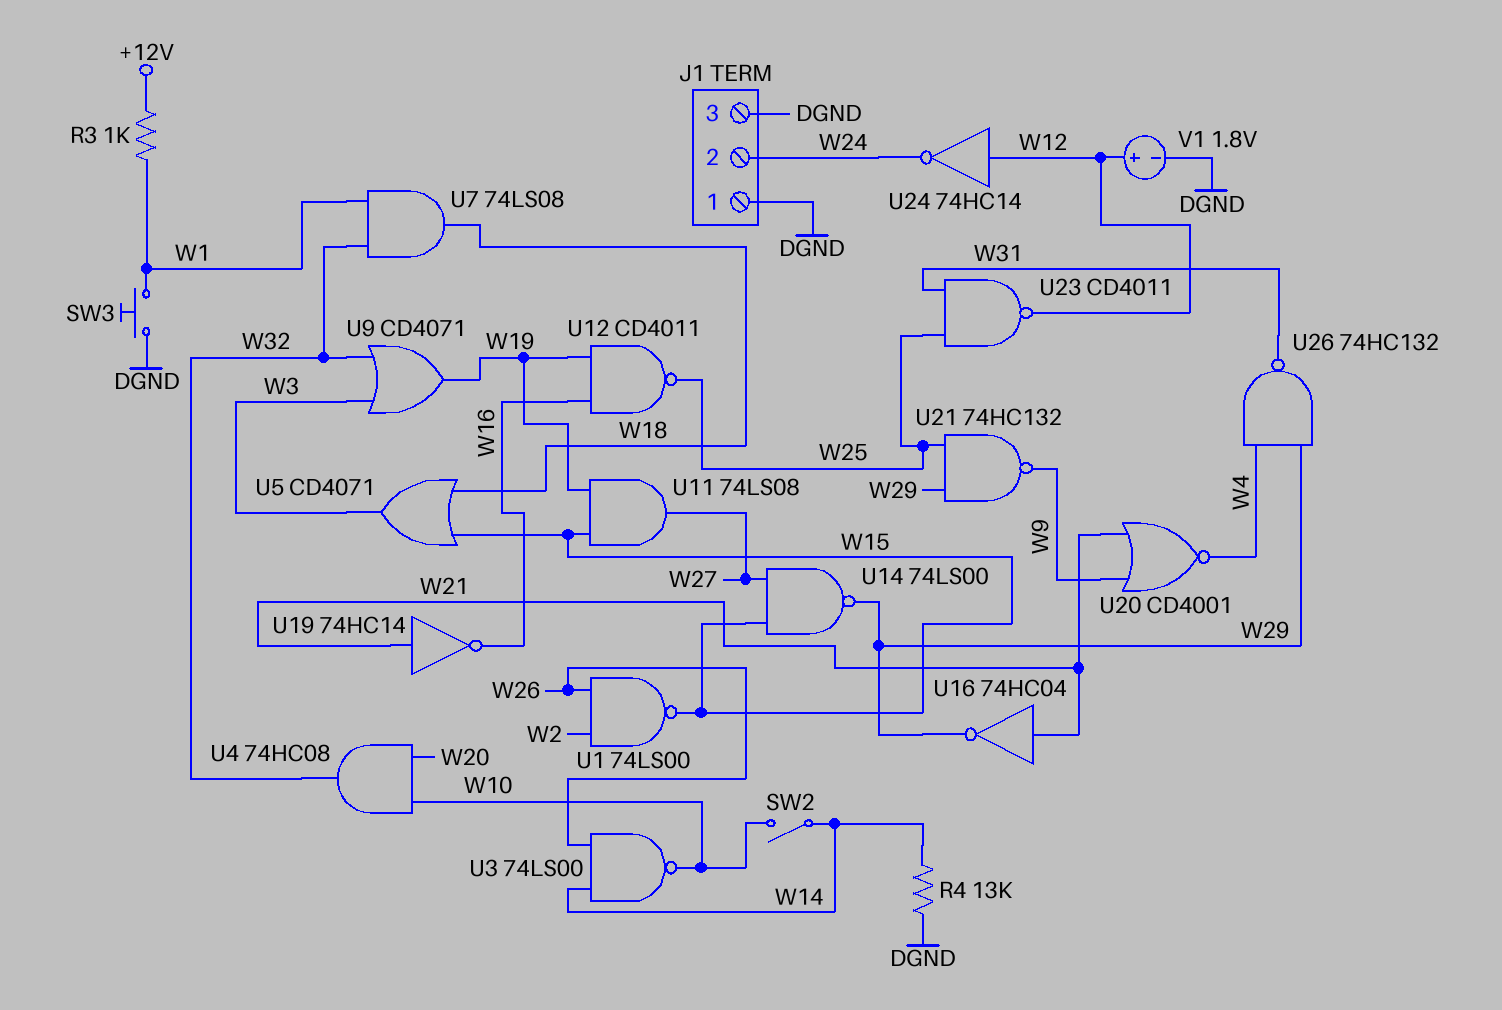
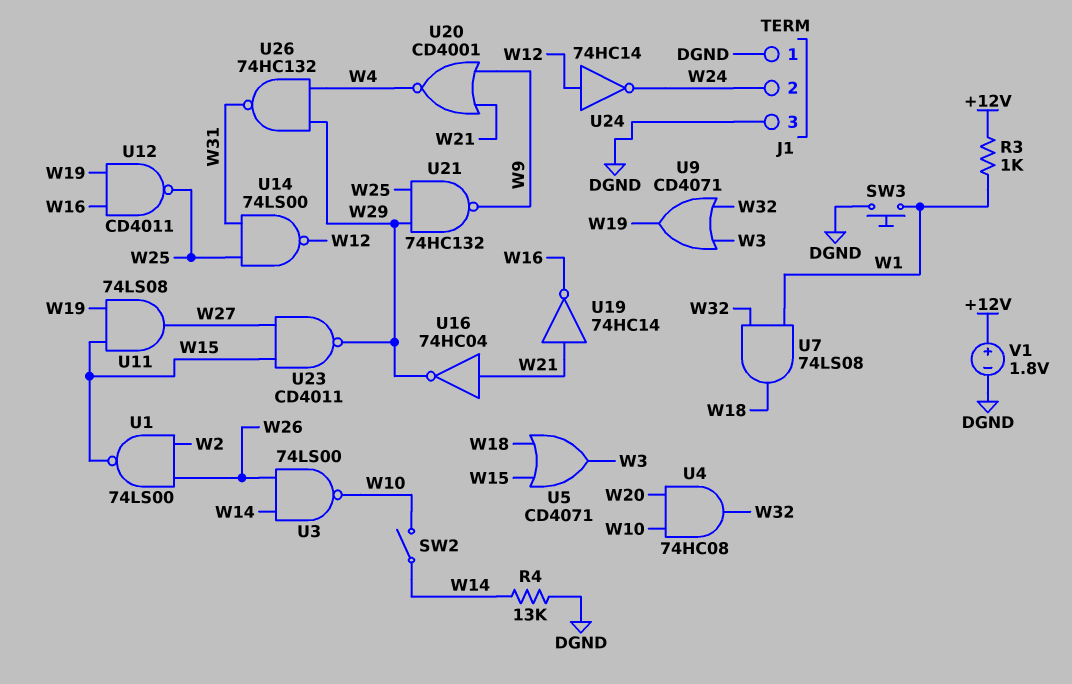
U14: NAND 74LS00 (in W15, in W27, out W29) -> NAND 74LS00 (in W25, in W31, out W12)
U23: NAND CD4011 (in W25, in W31, out W12) -> NAND CD4011 (in W15, in W27, out W29)
V1: 1.8V (plus W12, minus DGND) -> 1.8V (plus +12V, minus DGND)

